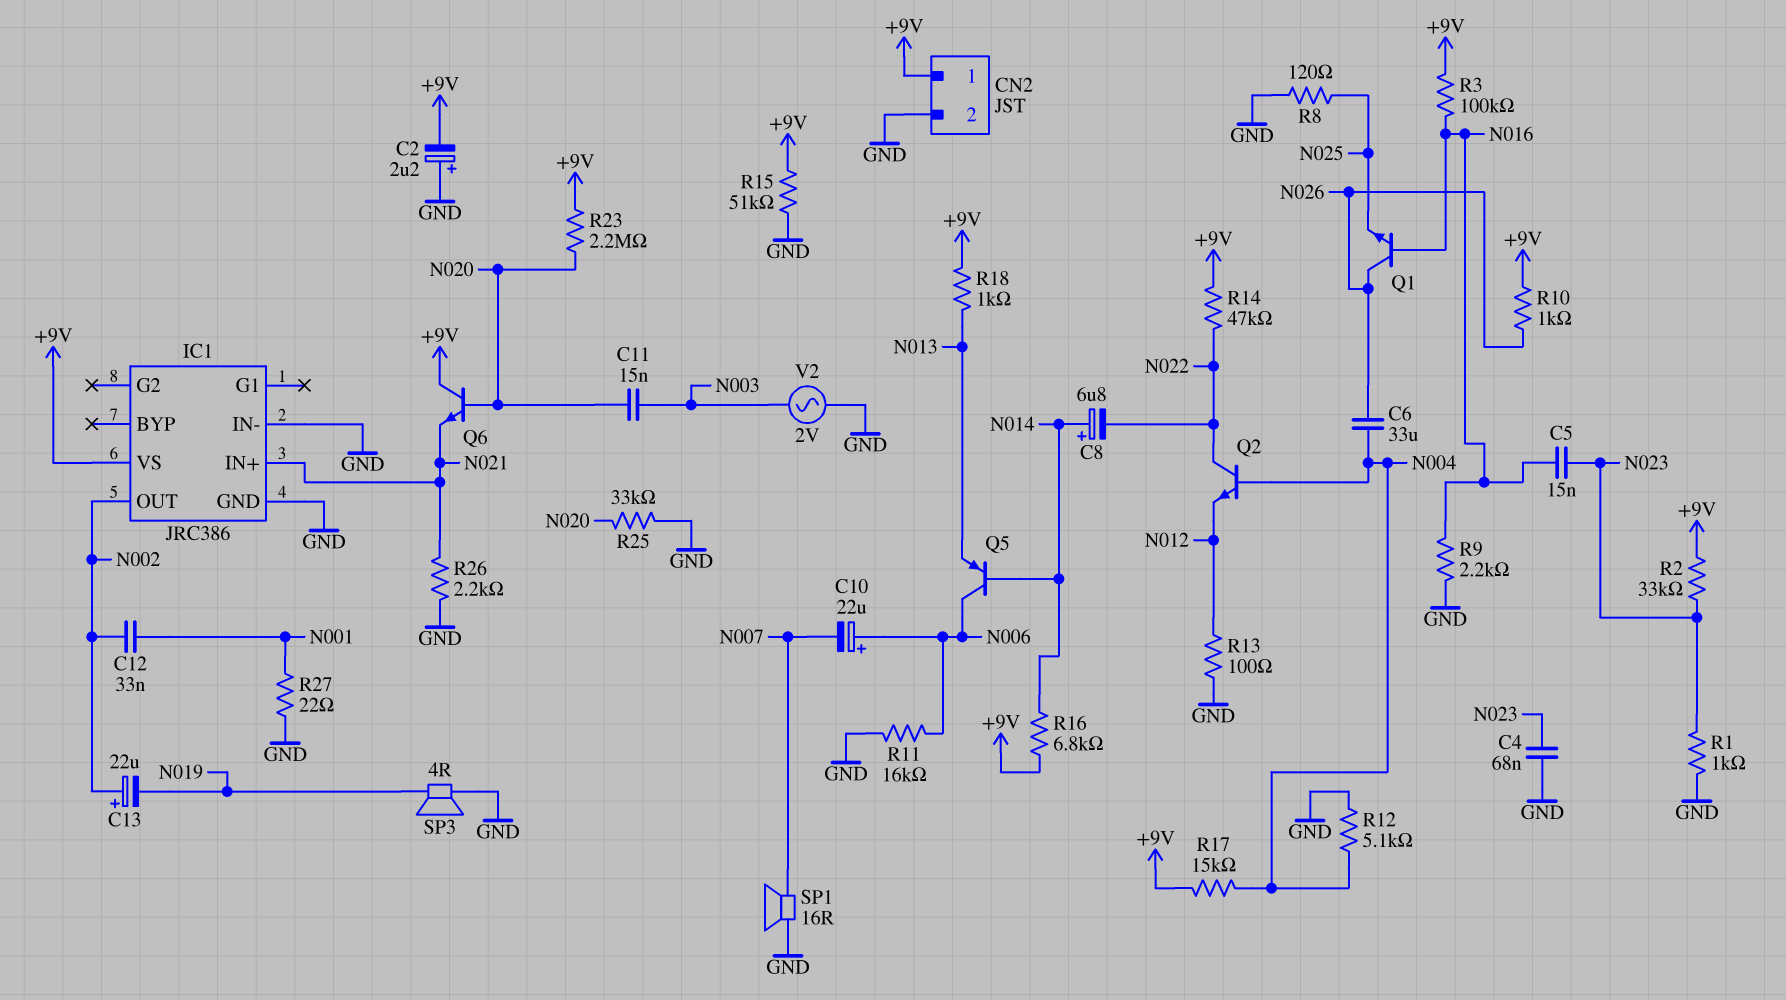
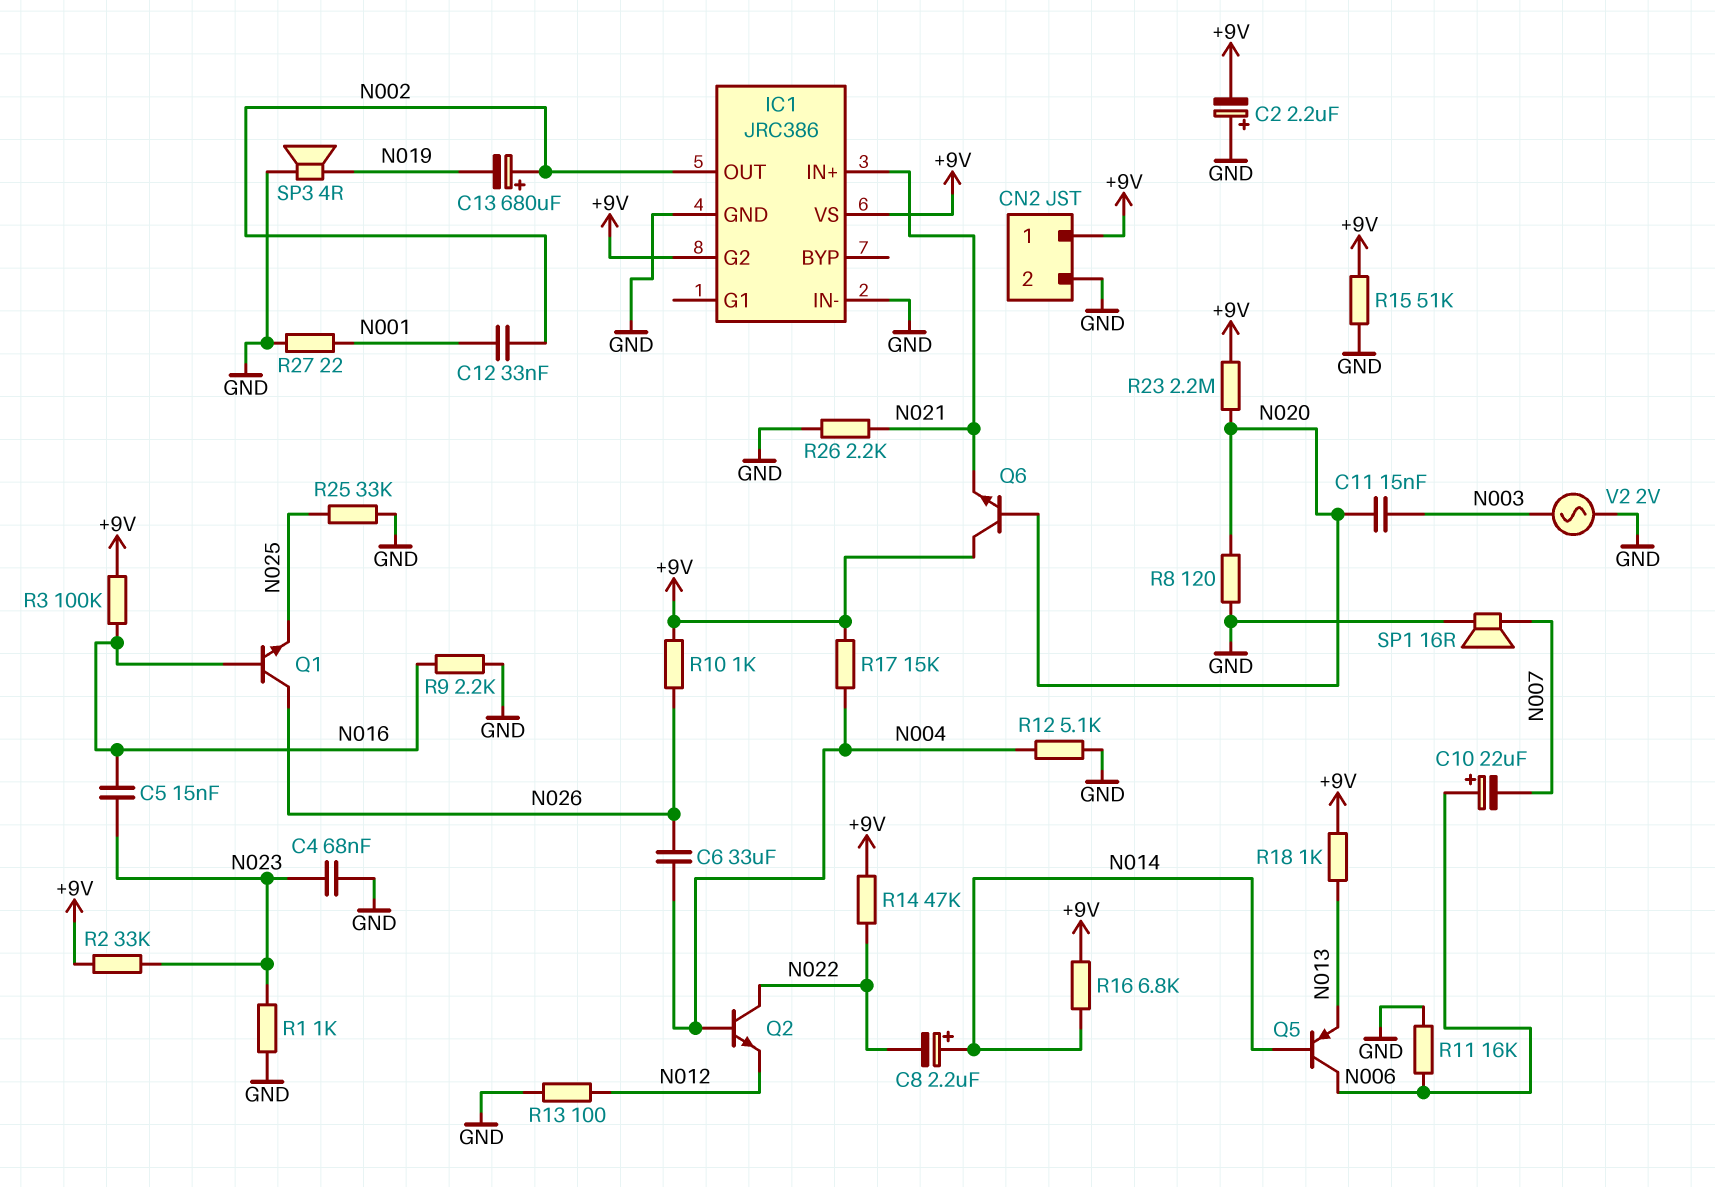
C8: 6.8uF (plus N014, minus N022) -> 2.2uF (plus N014, minus N022)
C13: 22uF (plus N002, minus N019) -> 680uF (plus N002, minus N019)
IC1 pin G2: none -> +9V
R8: 120 (GND, N025) -> 120 (GND, N020)
R25: 33k (GND, N020) -> 33k (GND, N025)

